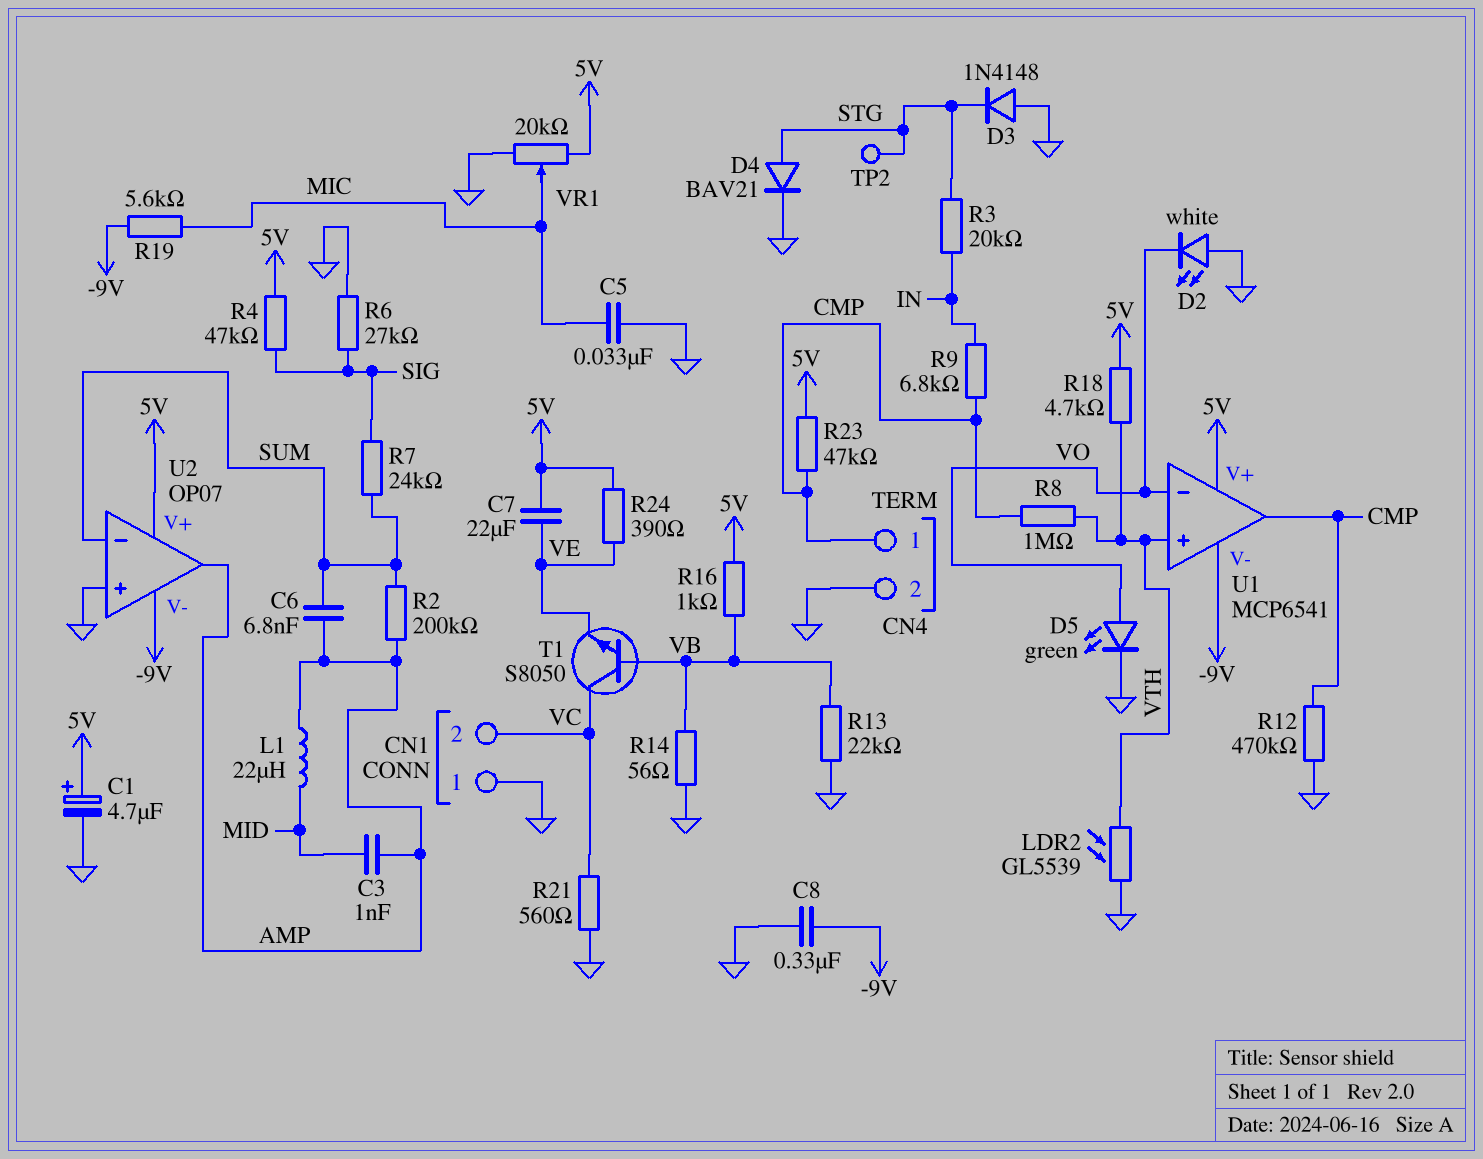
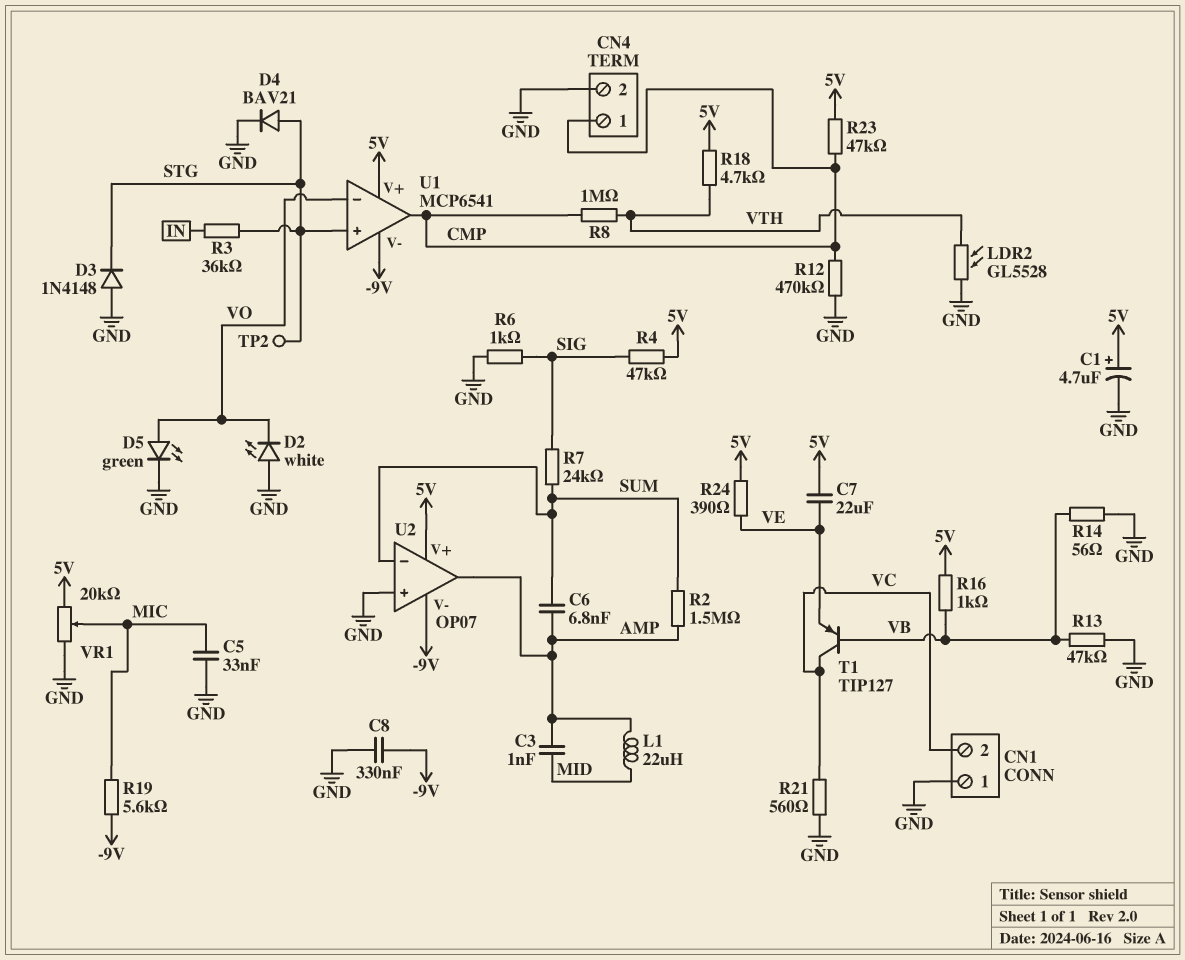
LDR2: GL5539 (GND, VTH) -> GL5528 (GND, VTH)
R2: 200k (AMP, SUM) -> 1.5M (AMP, SUM)
R3: 20k (IN, STG) -> 36k (IN, STG)
R6: 27k (GND, SIG) -> 1k (GND, SIG)
R9: 6.8k (CMP, IN) -> none
R13: 22k (GND, VB) -> 47k (GND, VB)
T1: NPN S8050 (B VB, C VC, E VE) -> PNP TIP127 (B VB, C VC, E VE)
U1 pin in+: VTH -> STG

